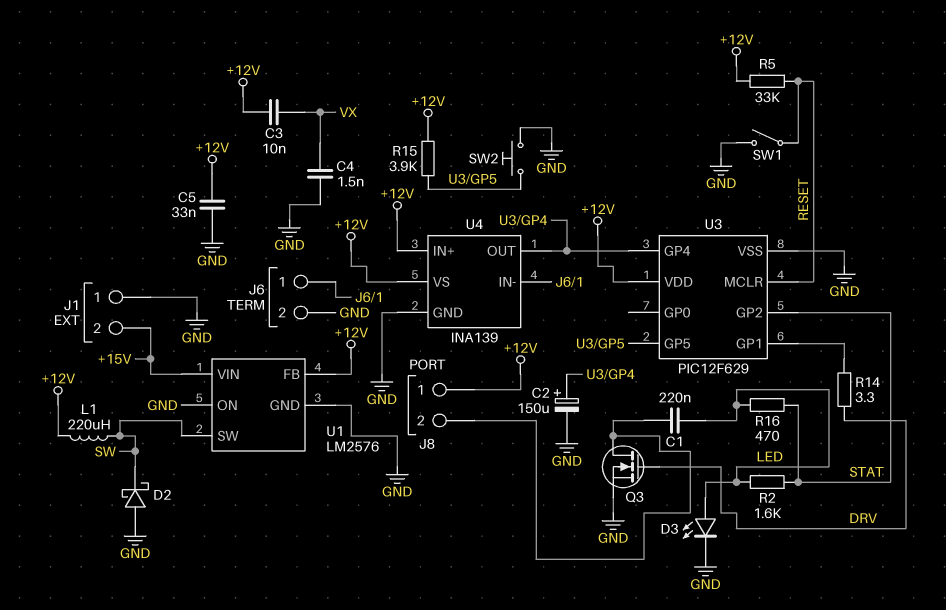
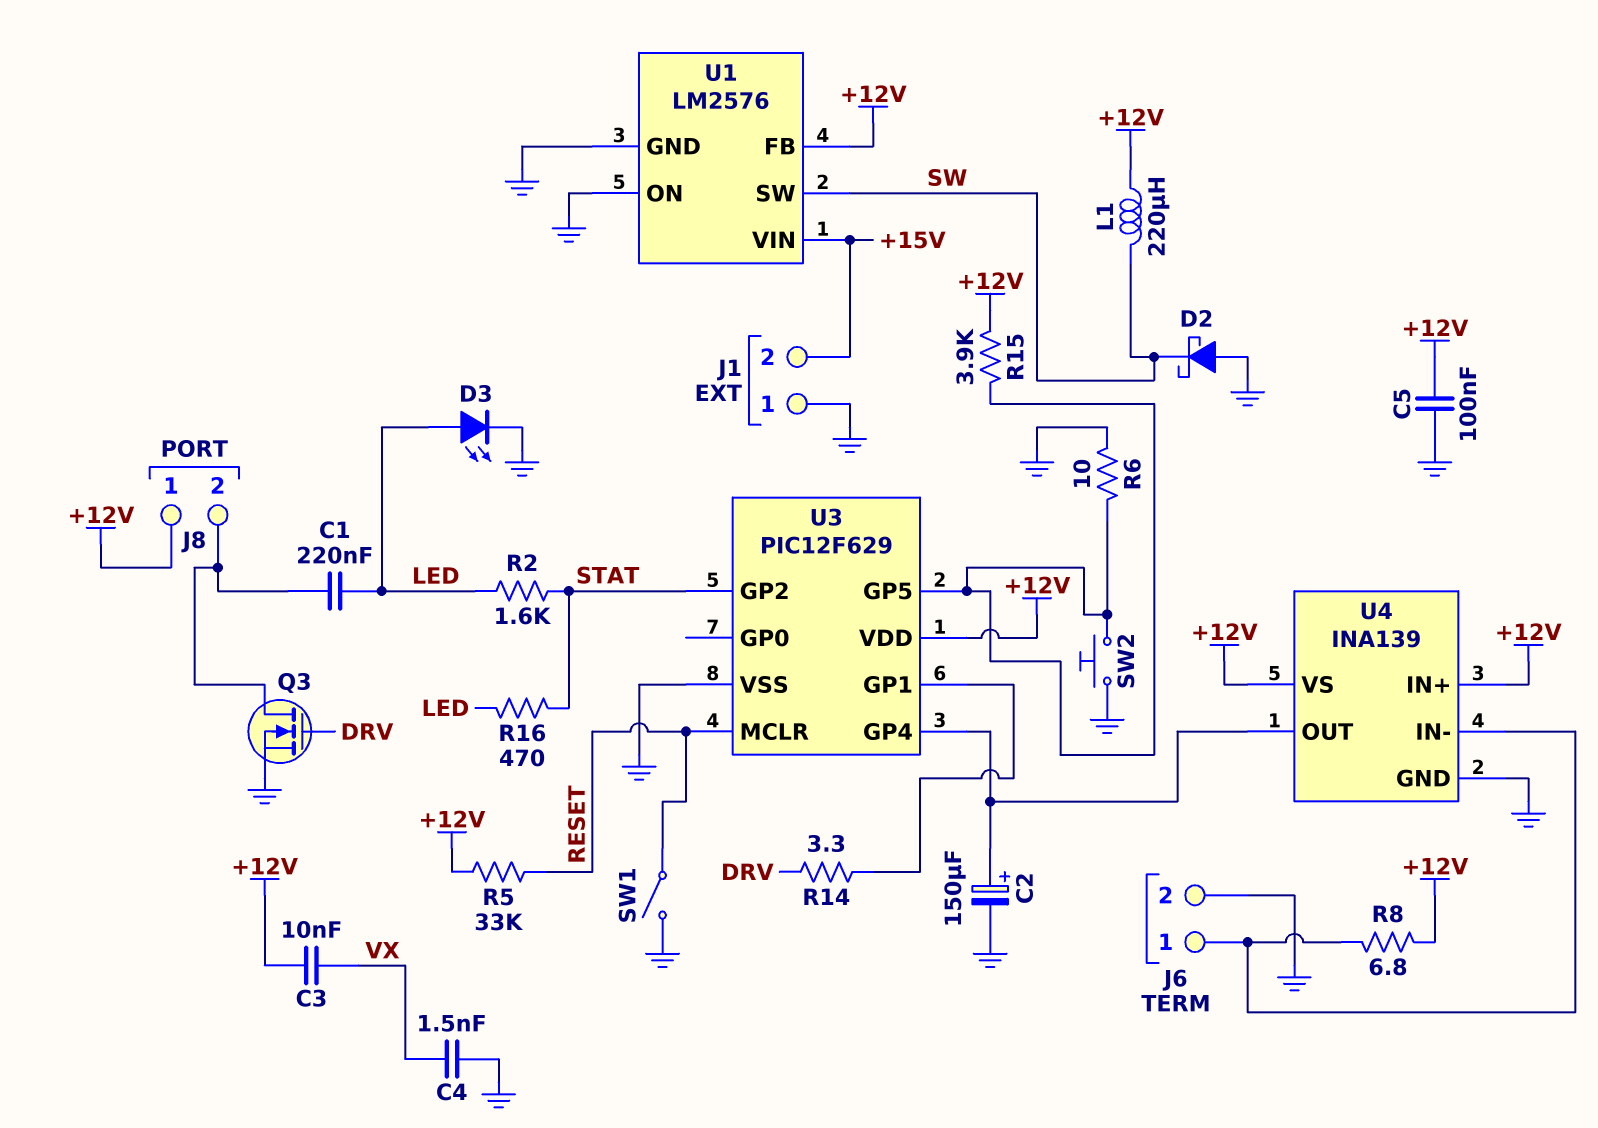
C5: 33nF (+12V, GND) -> 100nF (+12V, GND)
R6: none -> 10 (GND, U3/GP5)
R8: none -> 6.8 (+12V, J6/1)

